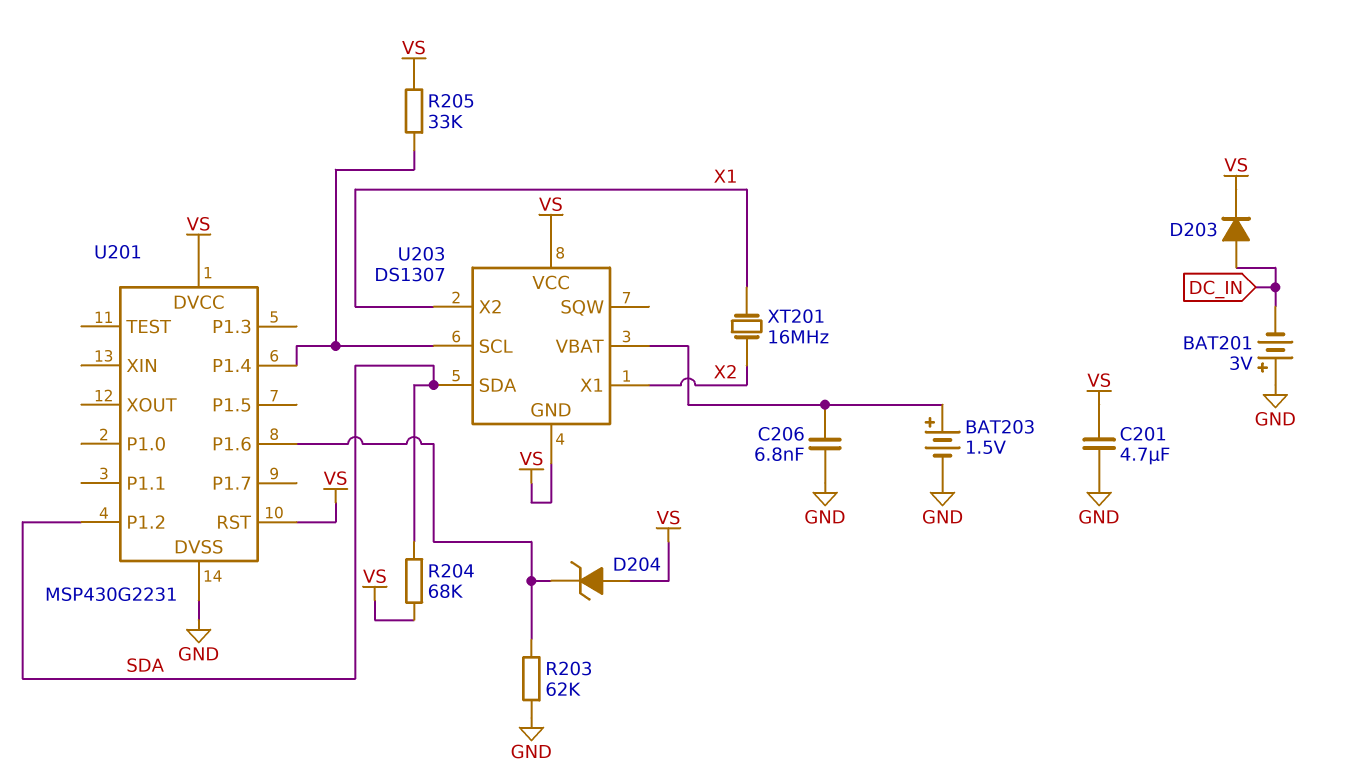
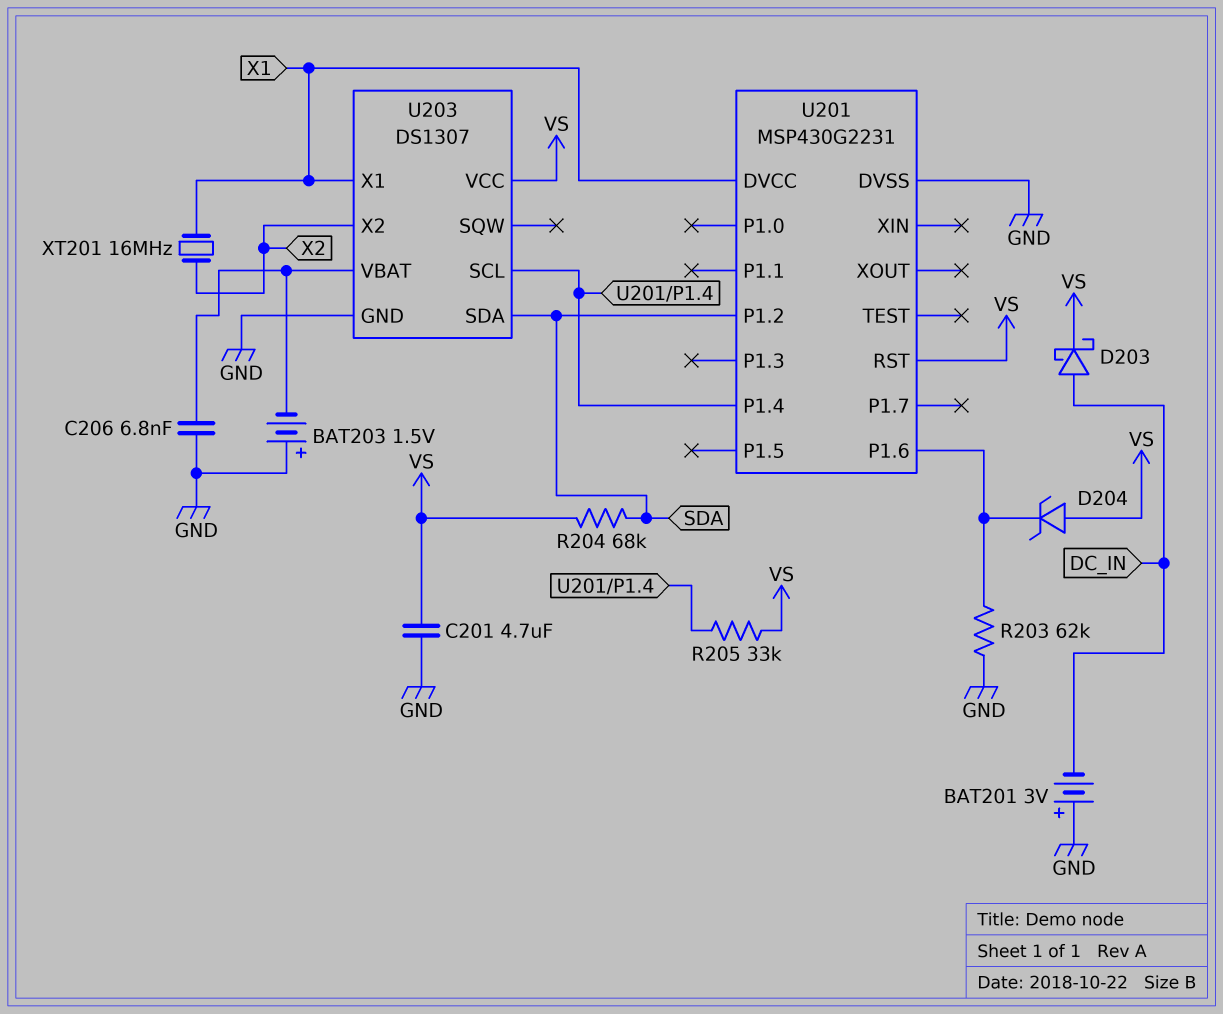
BAT203: 1.5V (plus U203/VBAT, minus GND) -> 1.5V (plus GND, minus U203/VBAT)
D203: diode (A DC_IN, K VS) -> schottky (A DC_IN, K VS)
U201 pin DVCC: VS -> X1
U203 pin GND: VS -> GND
U203 pin X1: X2 -> X1
U203 pin X2: X1 -> X2

